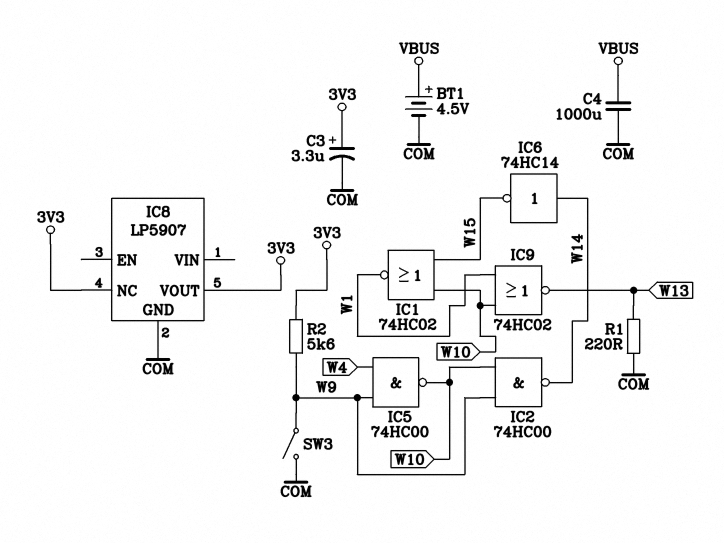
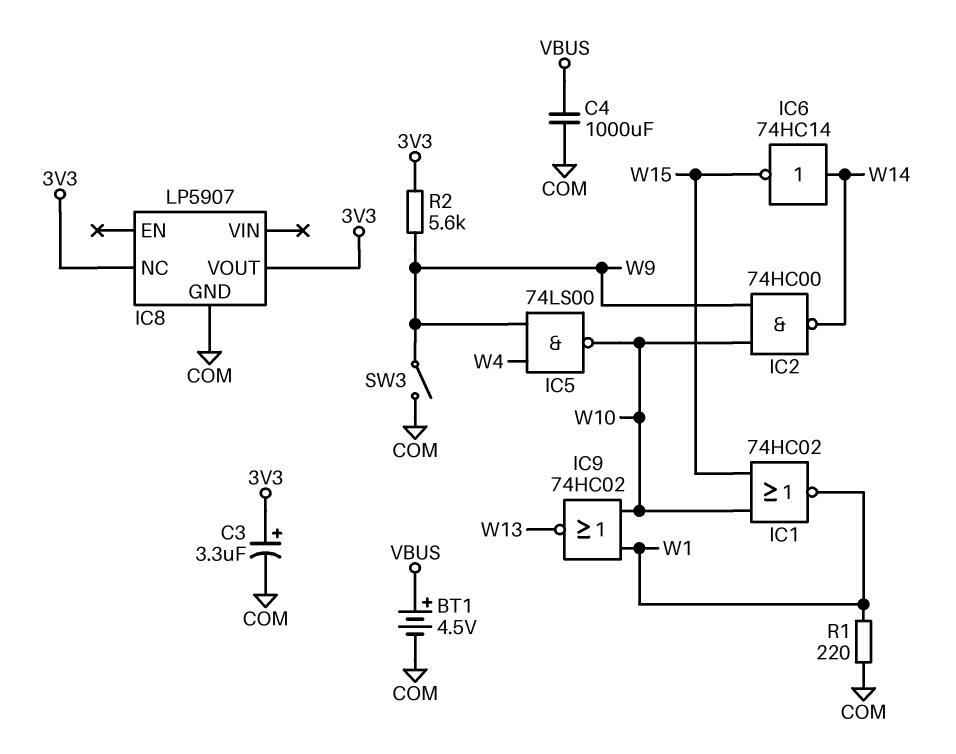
IC5: NAND 74HC00 (in W4, in W9, out W10) -> NAND 74LS00 (in W4, in W9, out W10)
R1: 220 (COM, W13) -> 220 (COM, W1)

